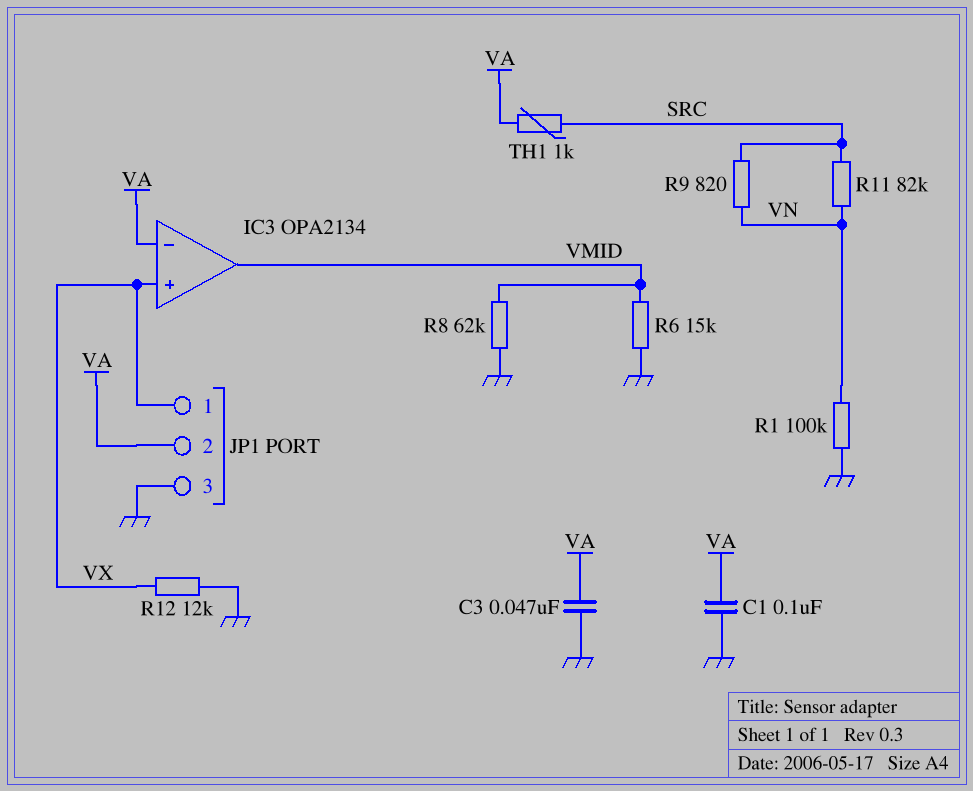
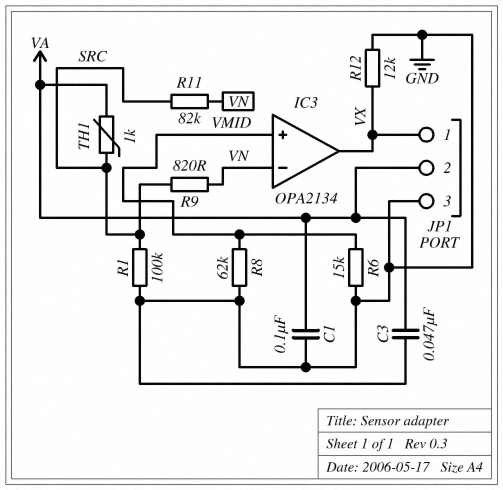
IC3 pin in+: VX -> VMID
IC3 pin in-: VA -> VN
IC3 pin out: VMID -> VX
R1: 100k (GND, VN) -> 100k (GND, SRC)

